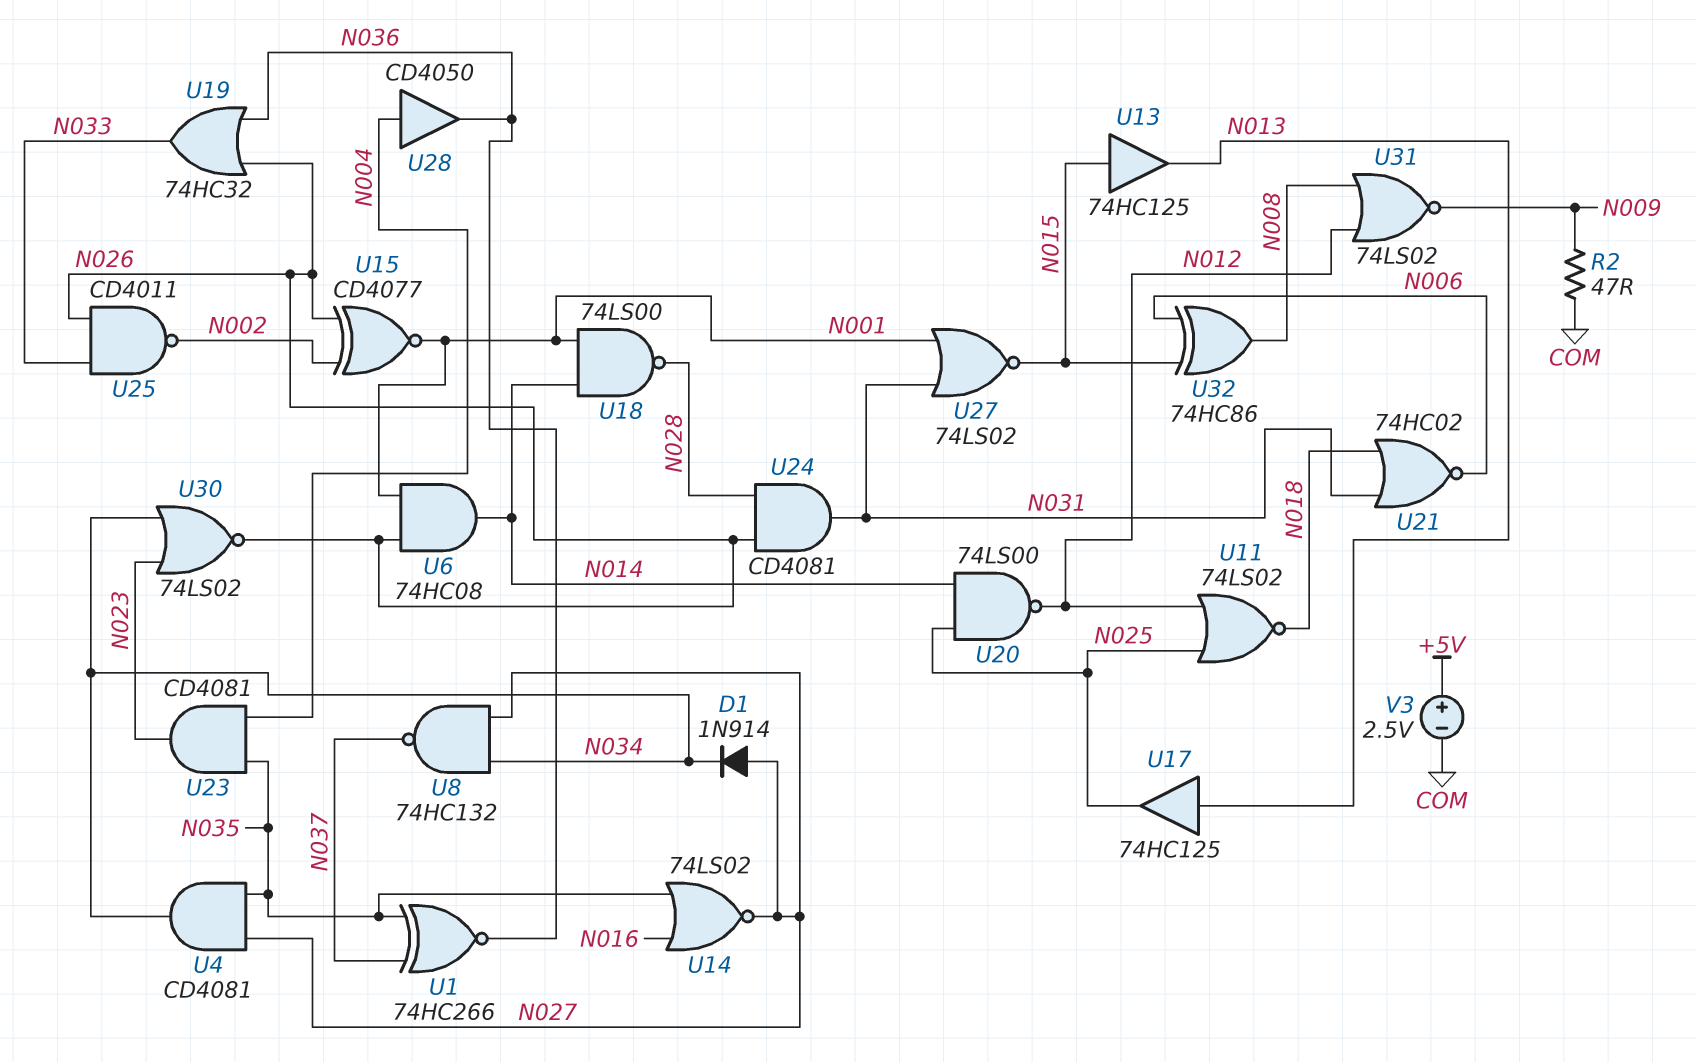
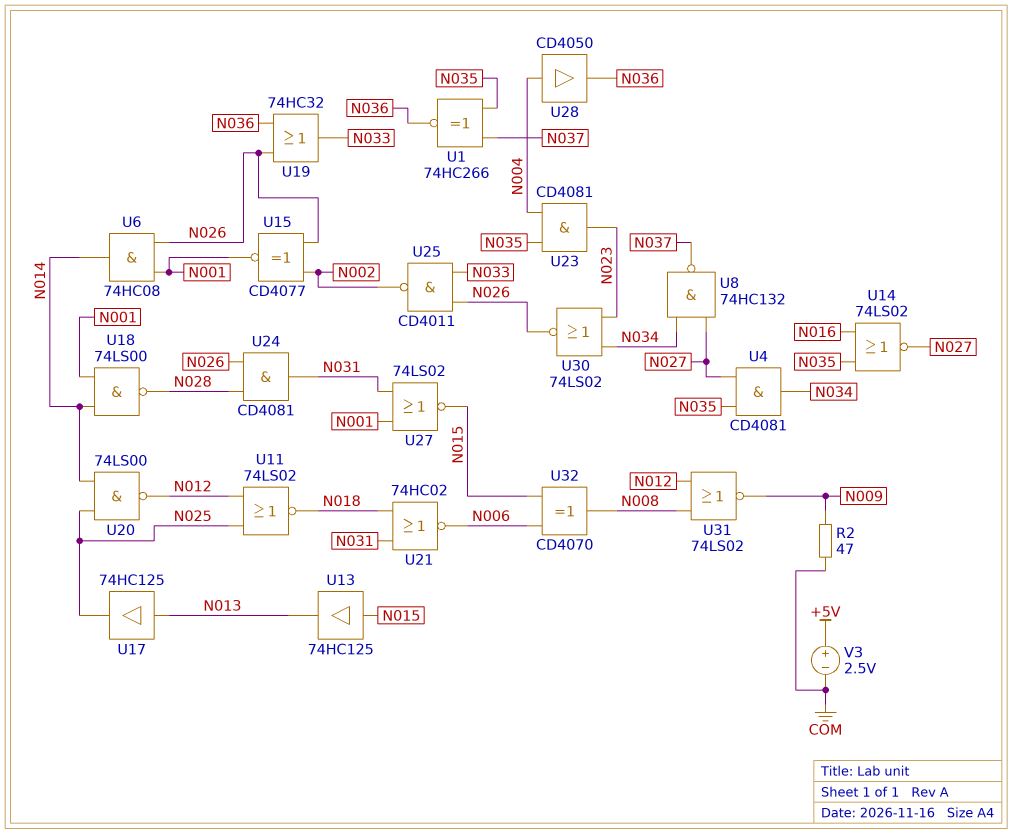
D1: diode 1N914 (A N027, K N034) -> none
U32: XOR 74HC86 (in N006, in N015, out N008) -> XOR CD4070 (in N006, in N015, out N008)

